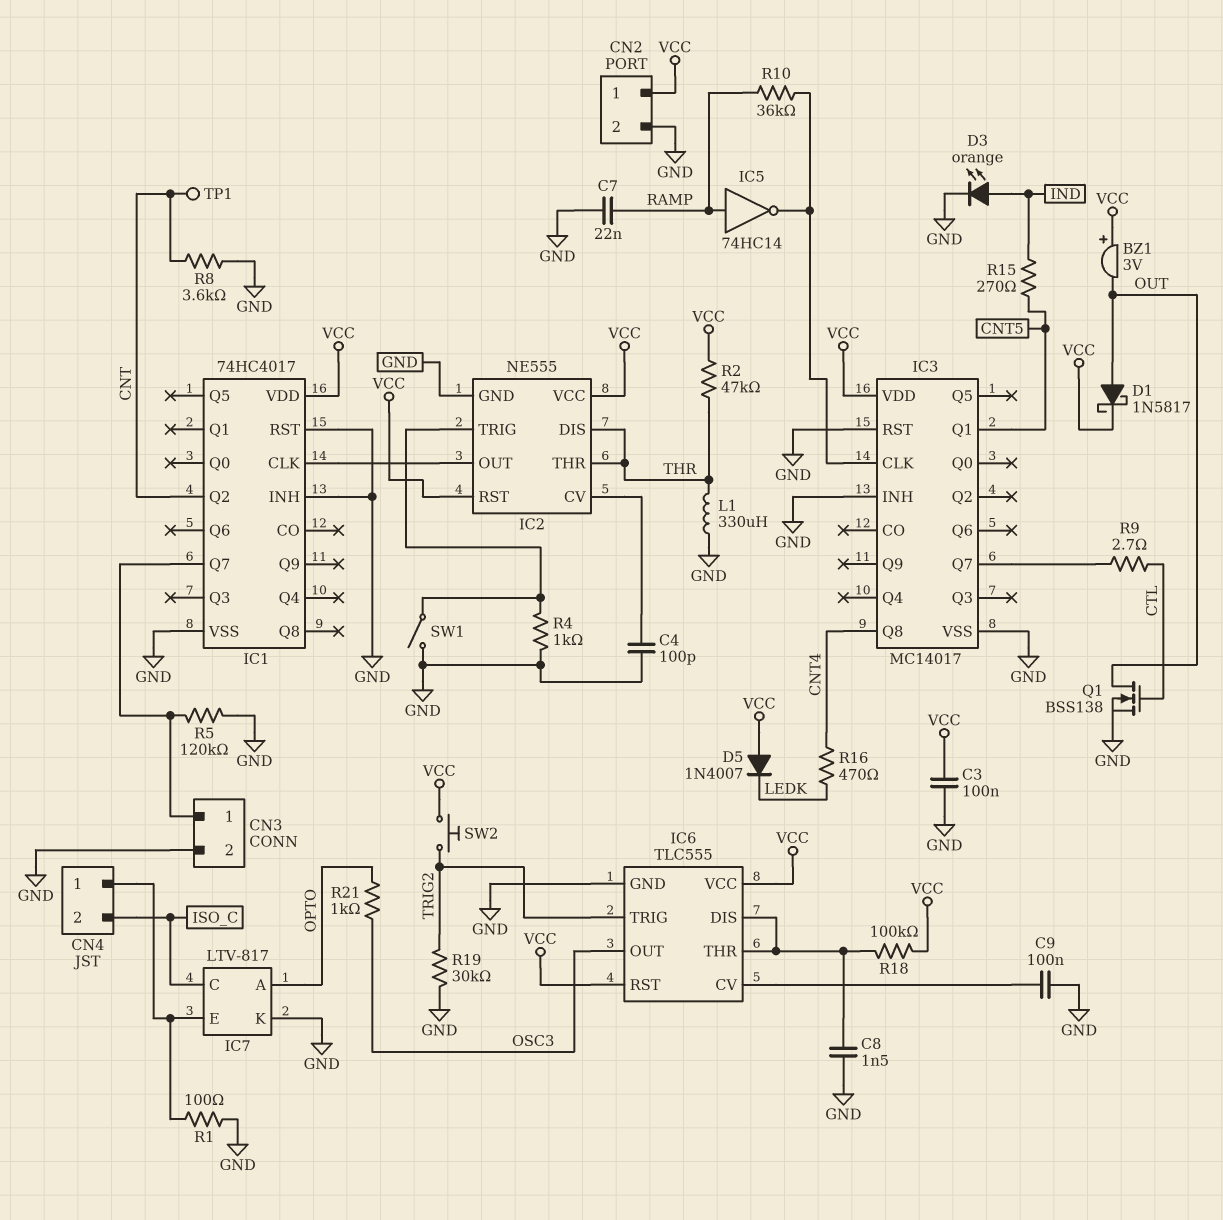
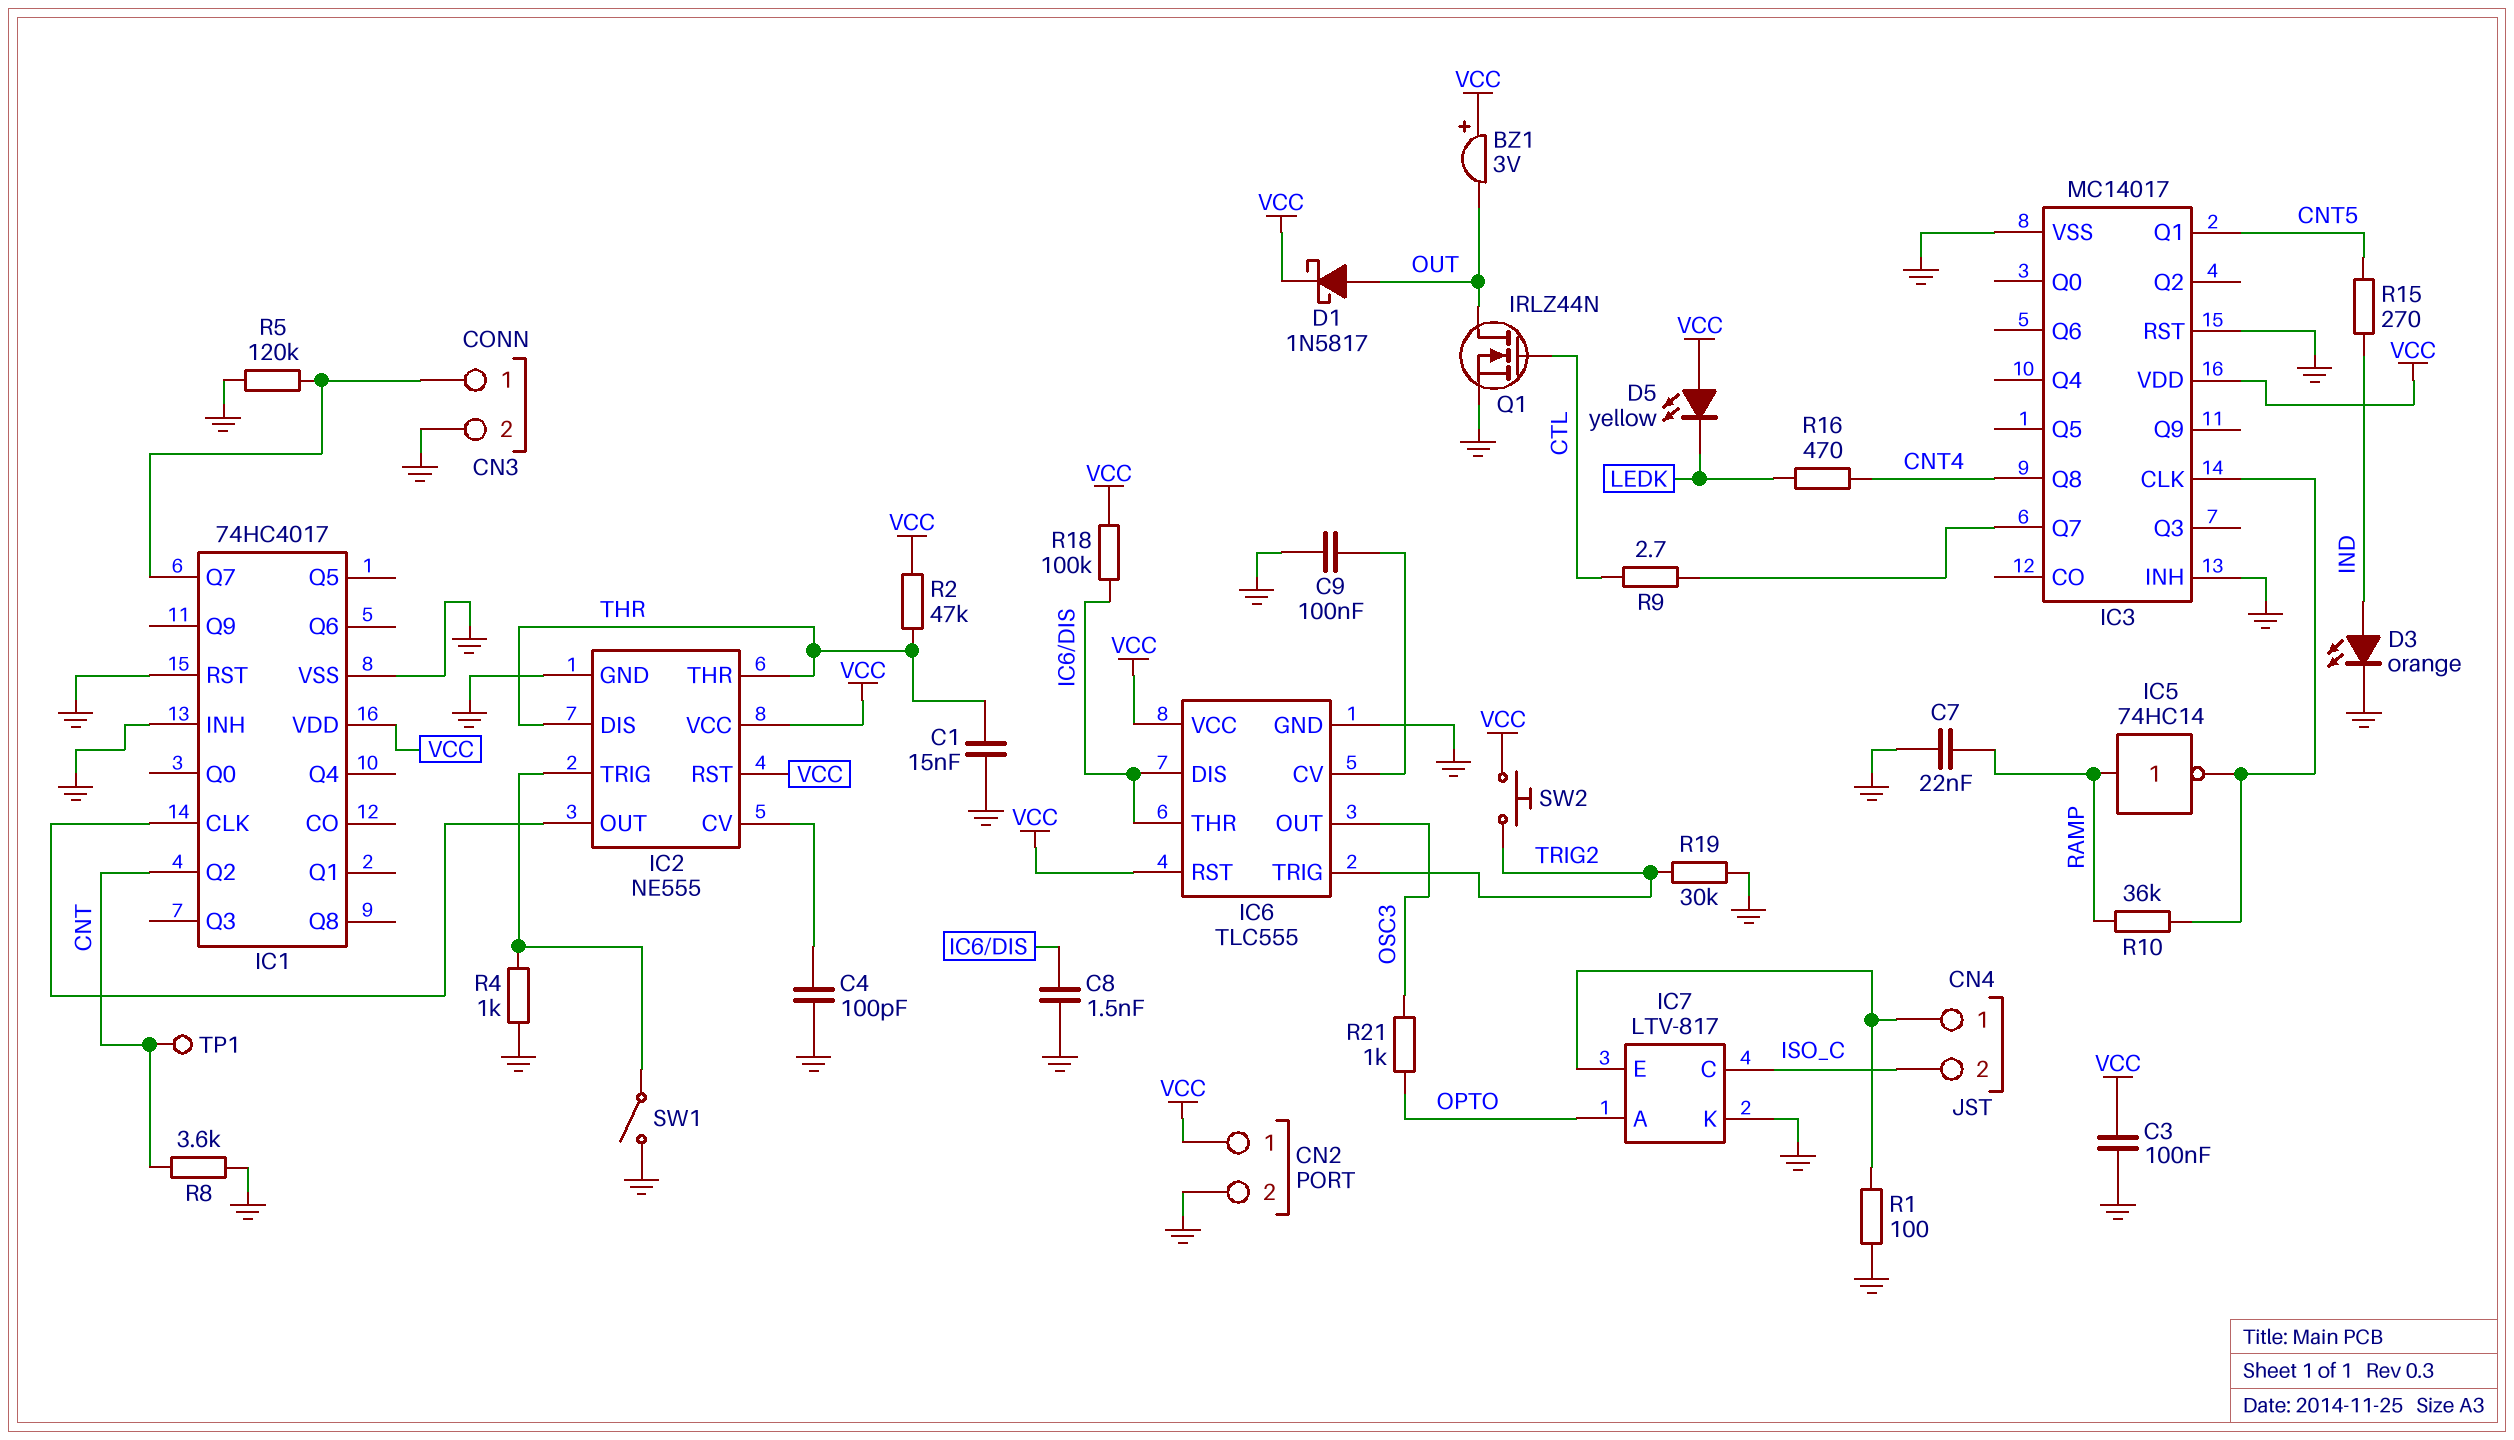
C1: none -> 15nF (GND, THR)
D5: diode 1N4007 (A VCC, K LEDK) -> LED yellow (A VCC, K LEDK)
L1: 330uH (GND, THR) -> none
Q1: NMOS BSS138 (G CTL, D OUT, S GND) -> NMOS IRLZ44N (G CTL, D OUT, S GND)

